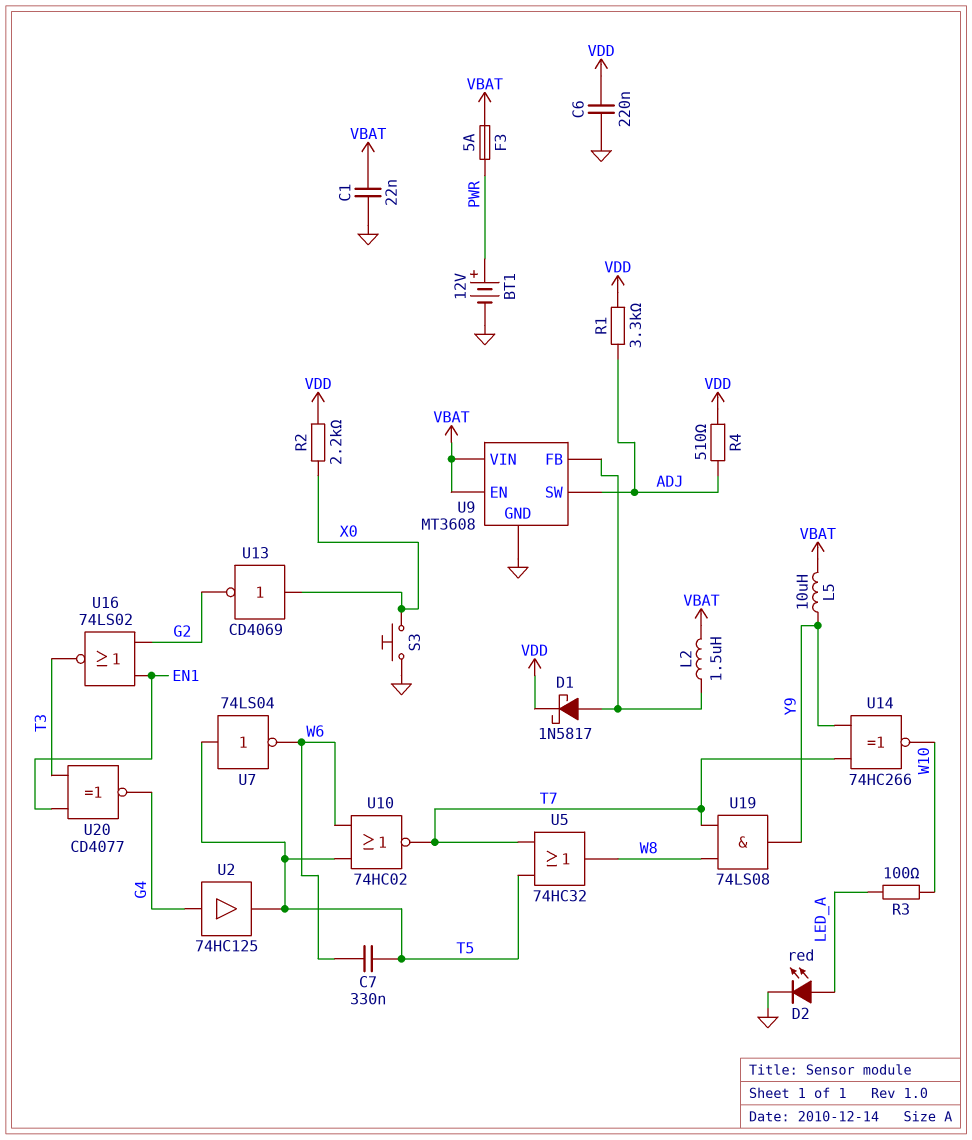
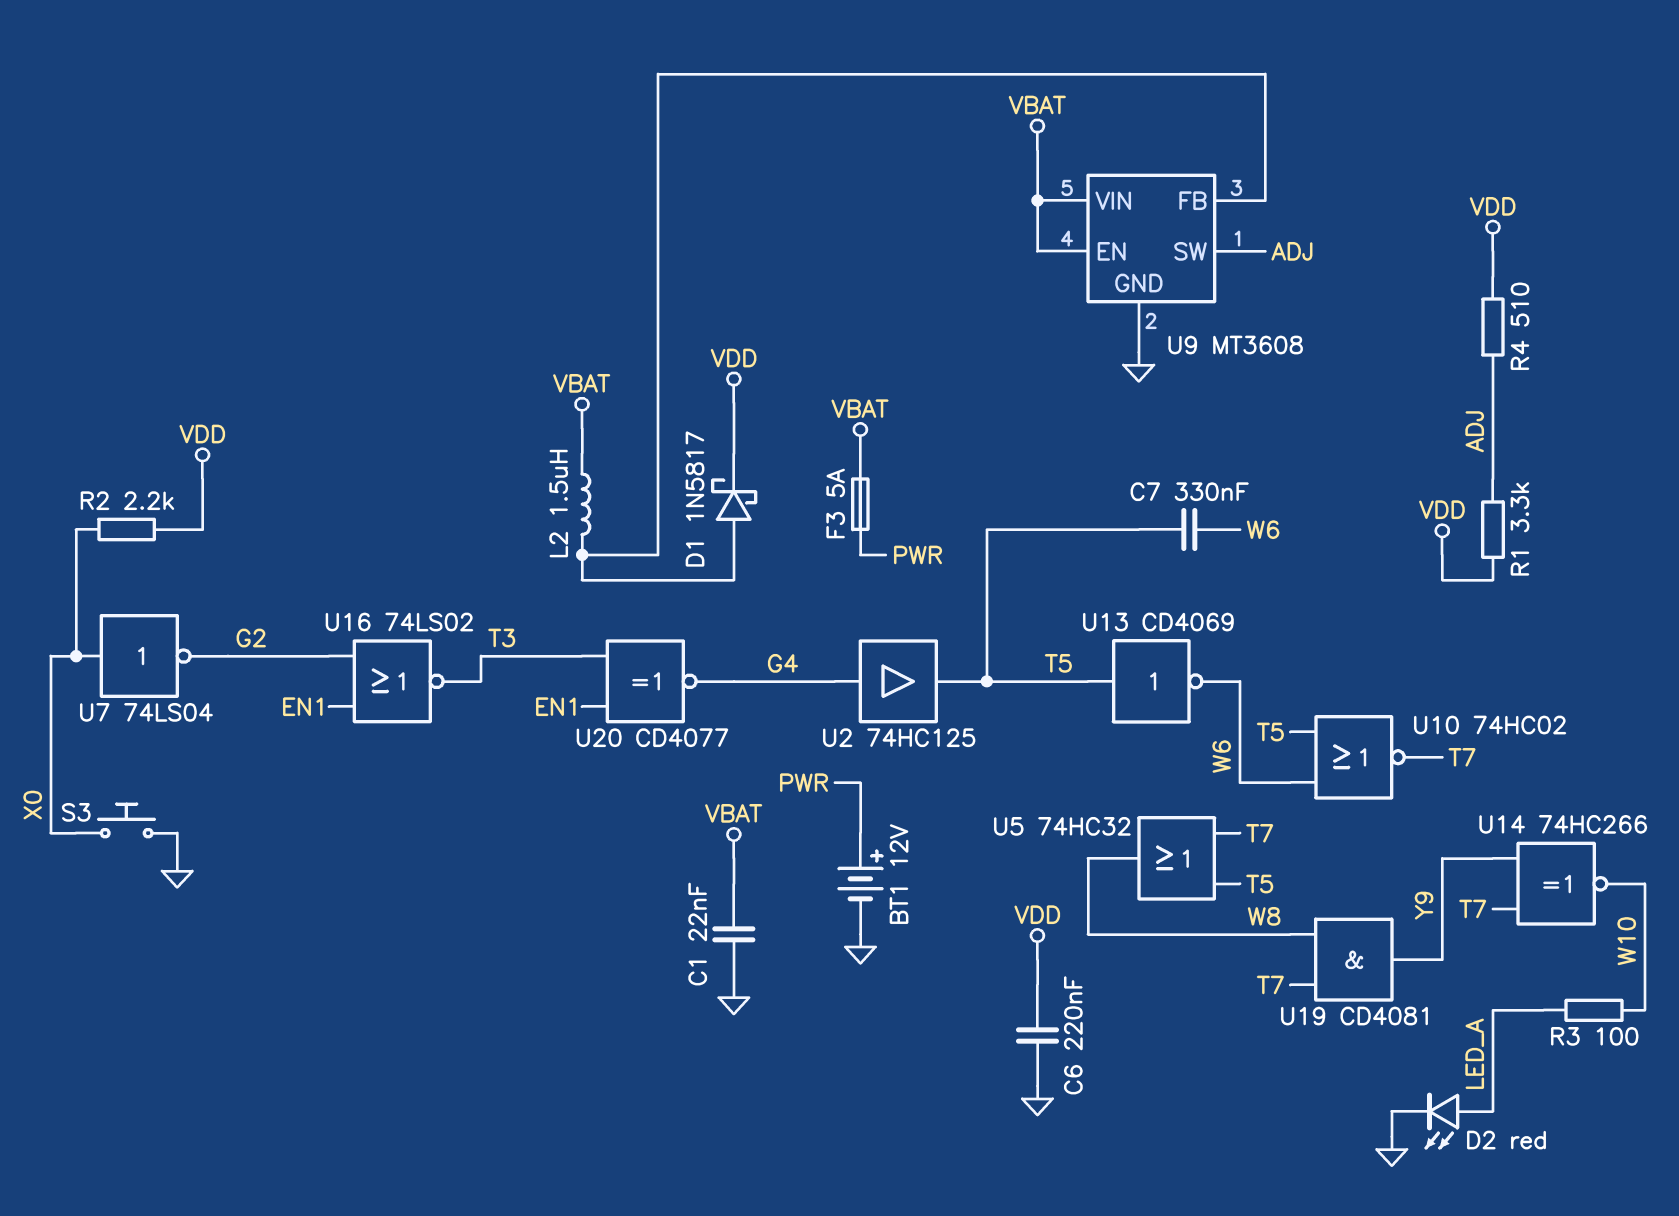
L5: 10uH (VBAT, Y9) -> none
U7: NOT 74LS04 (in T5, out W6) -> NOT 74LS04 (in X0, out G2)
U13: NOT CD4069 (in X0, out G2) -> NOT CD4069 (in T5, out W6)
U19: AND 74LS08 (in T7, in W8, out Y9) -> AND CD4081 (in T7, in W8, out Y9)

